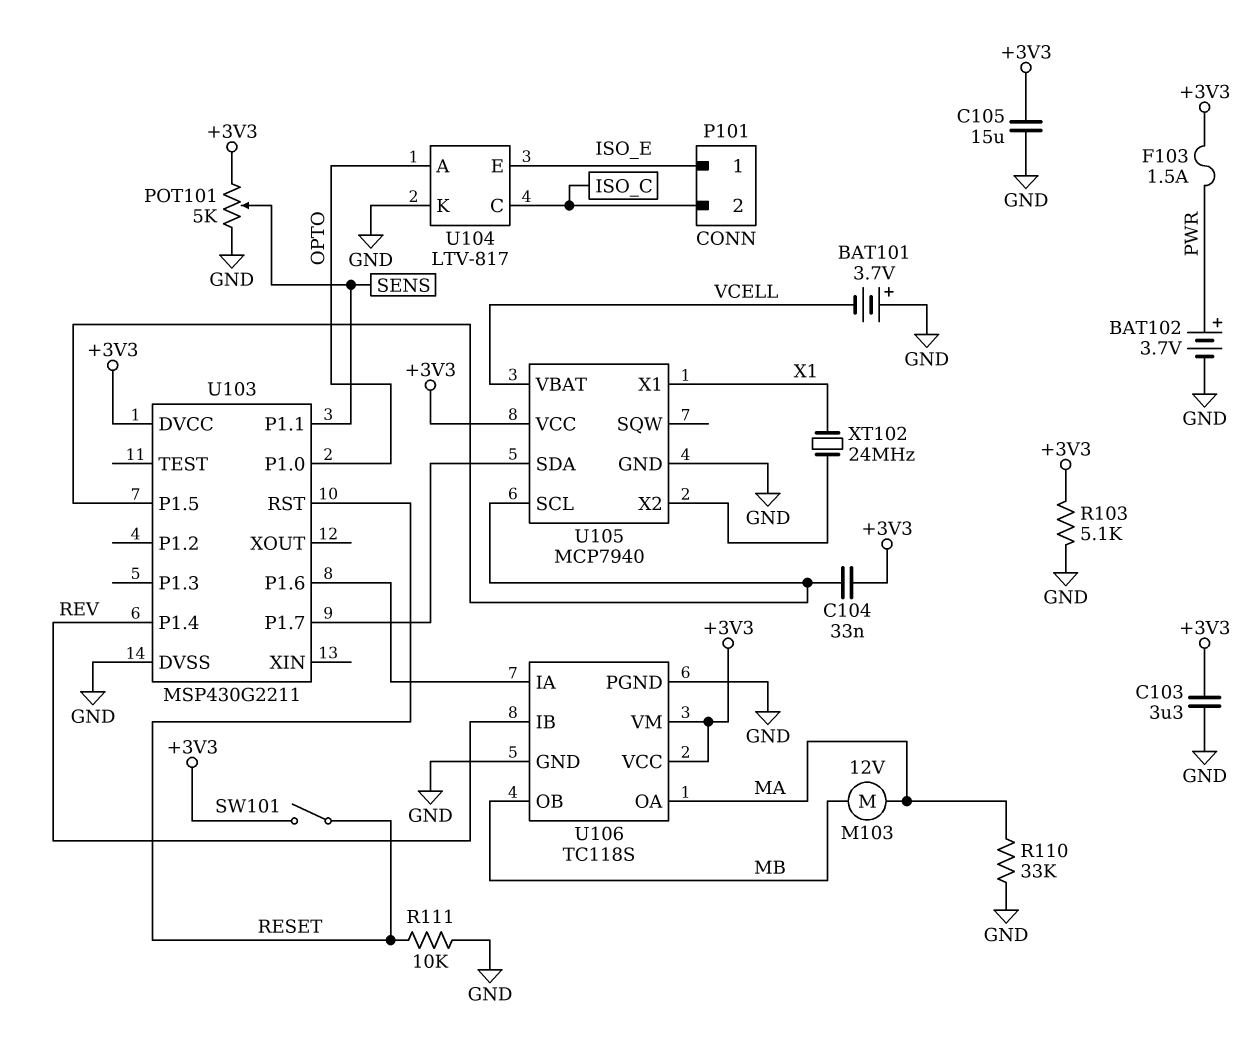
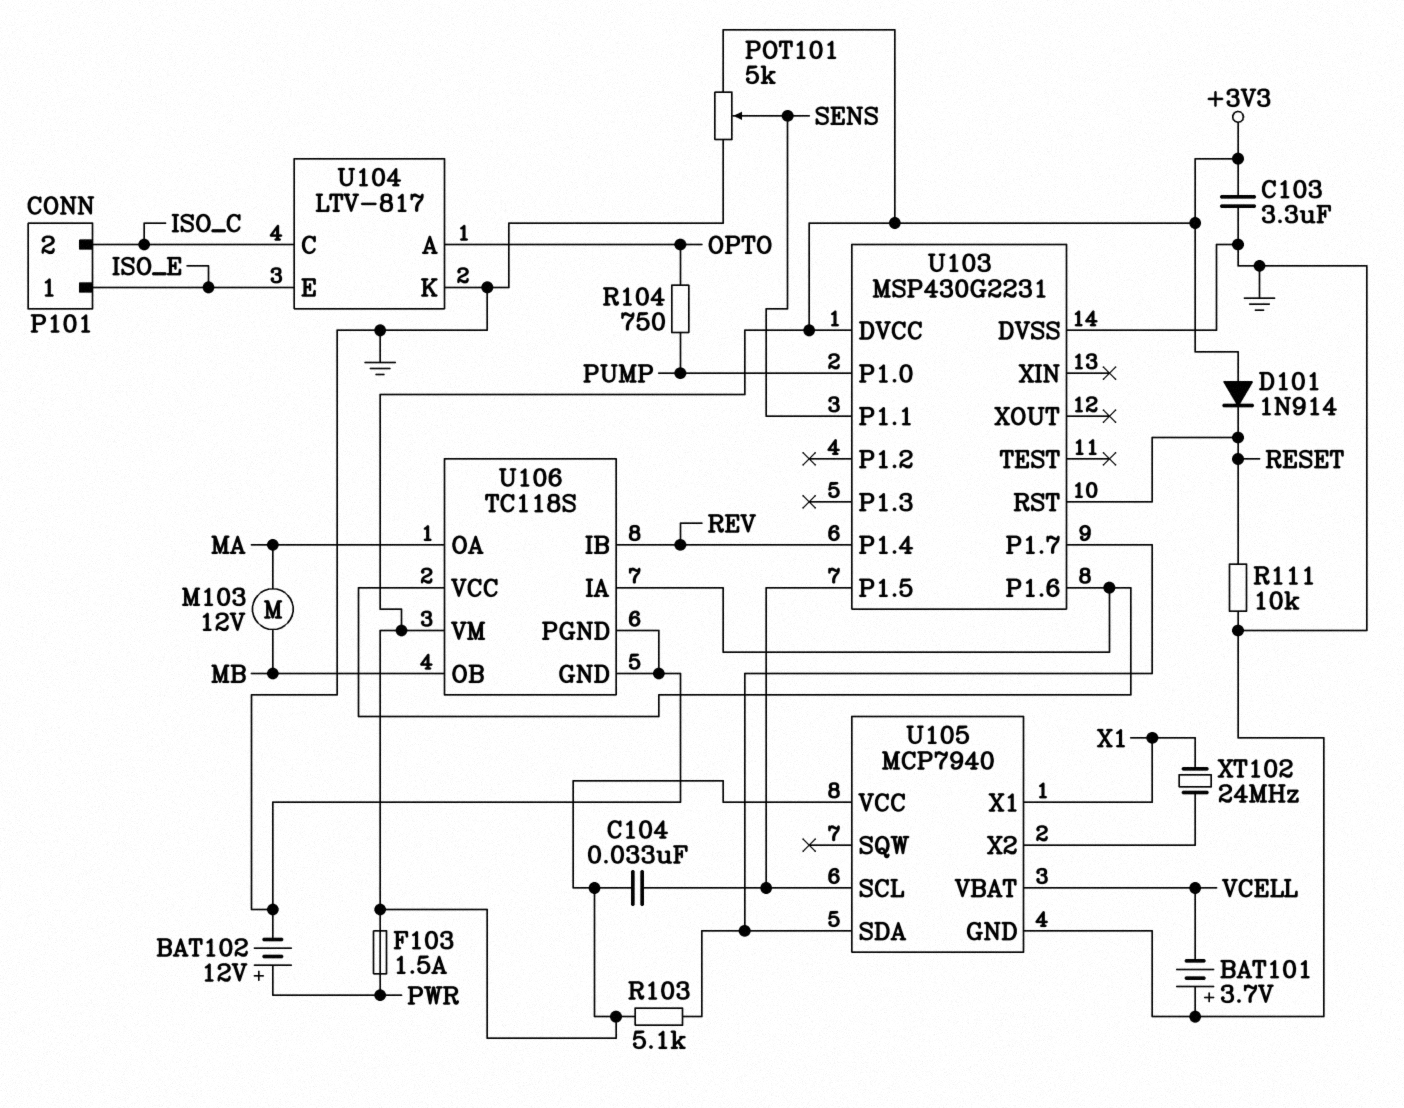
BAT102: 3.7V (plus PWR, minus GND) -> 12V (plus PWR, minus GND)
C105: 15uF (+3V3, GND) -> none
D101: none -> diode 1N914 (A +3V3, K RESET)
R103: 5.1k (+3V3, GND) -> 5.1k (+3V3, U103/P1.7)
R104: none -> 750 (OPTO, PUMP)
R110: 33k (GND, MA) -> none
SW101: switch (+3V3, RESET) -> none
U103: MSP430G2211 -> MSP430G2231
U103 pin P1.0: OPTO -> PUMP
U106 pin VCC: +3V3 -> U103/P1.6

